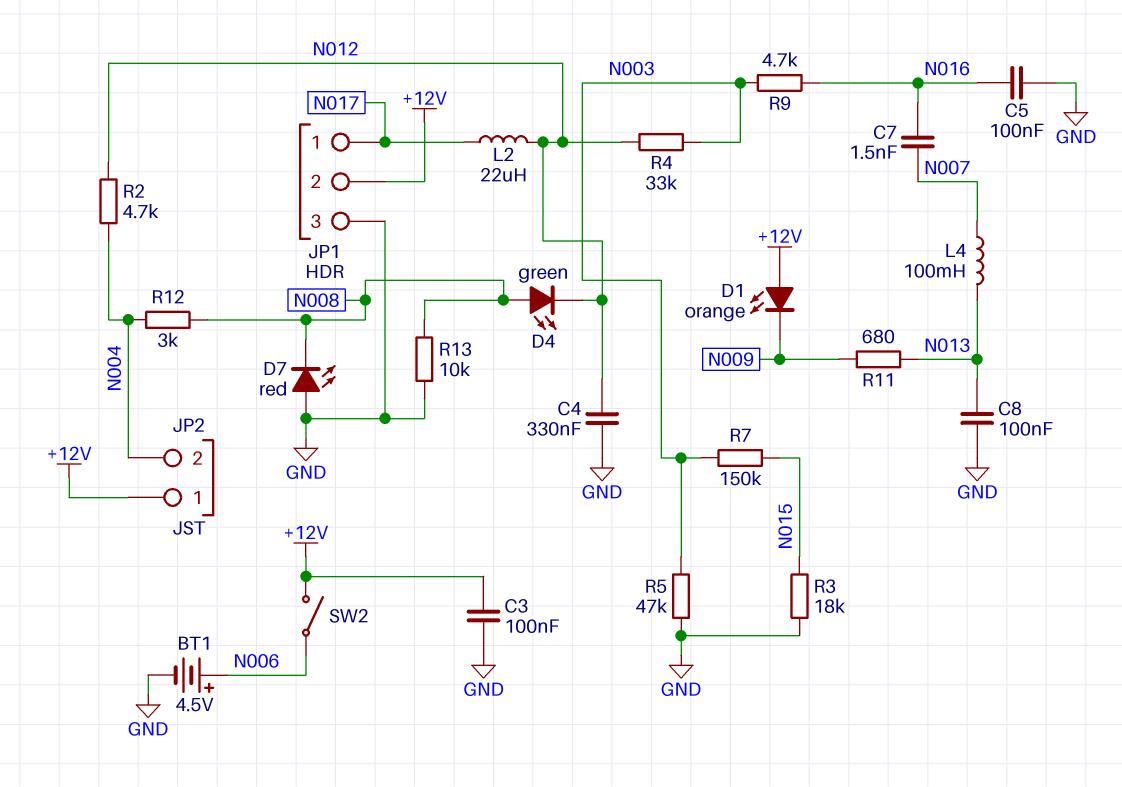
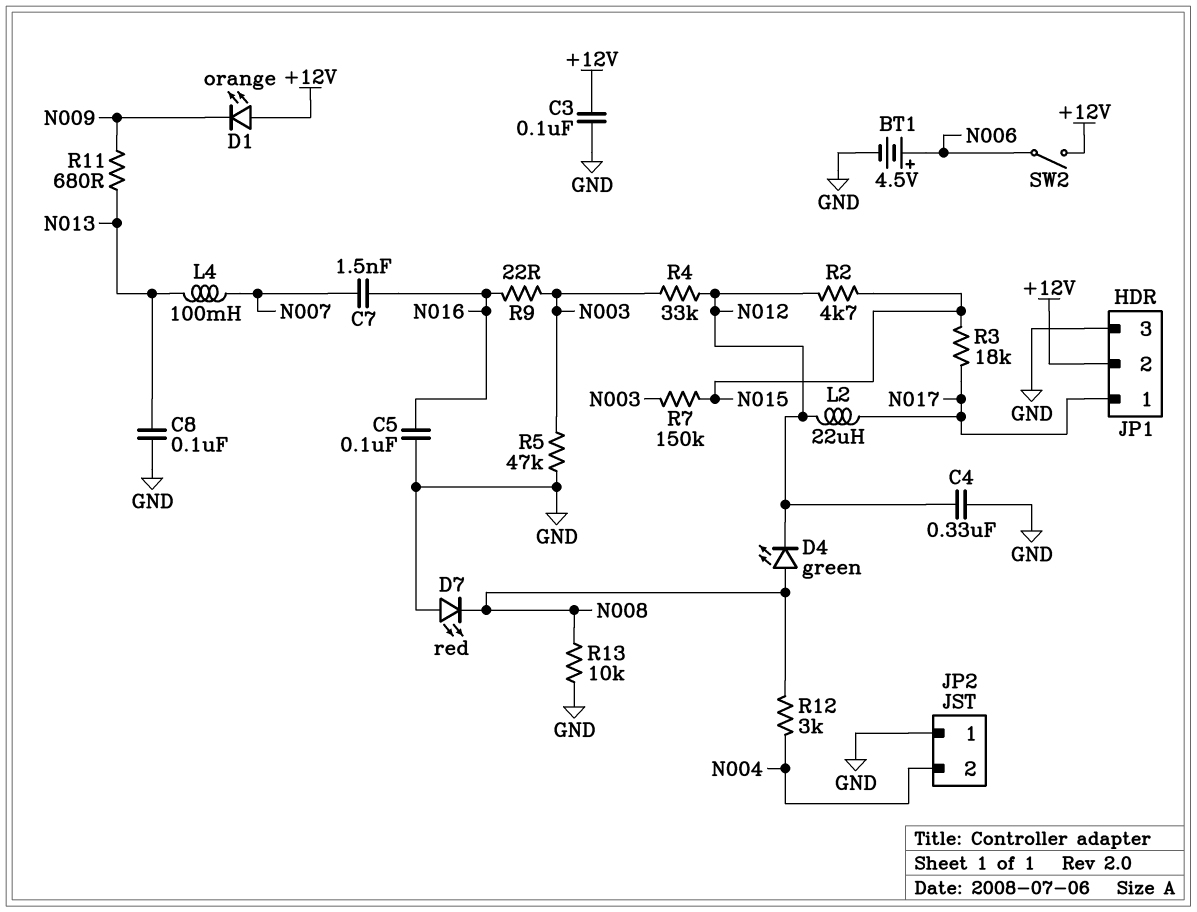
JP2 pin 1: +12V -> GND
R2: 4.7k (N004, N012) -> 4.7k (N012, N015)
R3: 18k (GND, N015) -> 18k (N015, N017)
R9: 4.7k (N003, N016) -> 22 (N003, N016)

